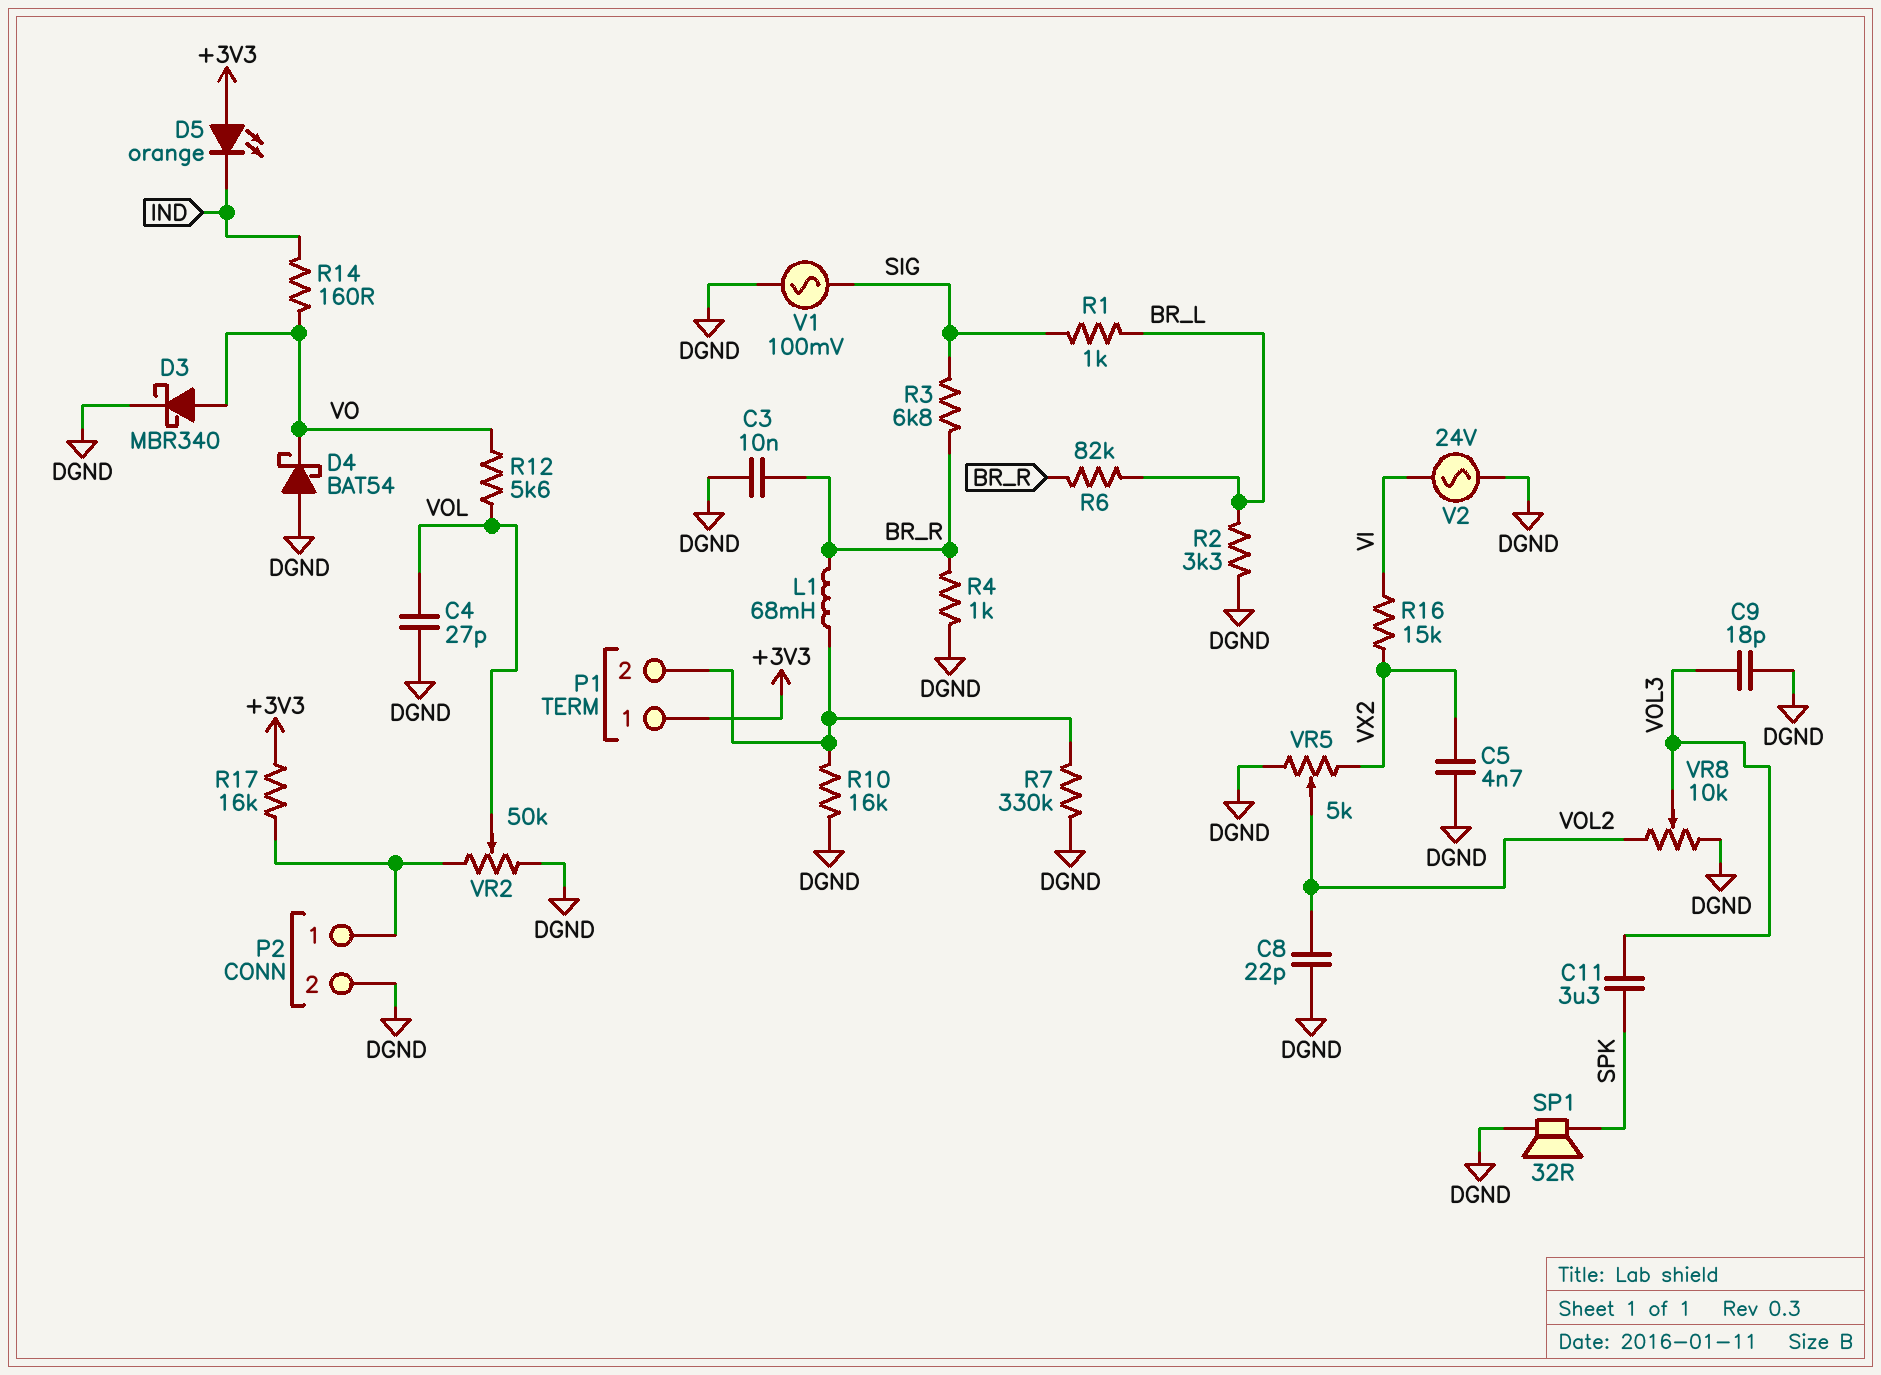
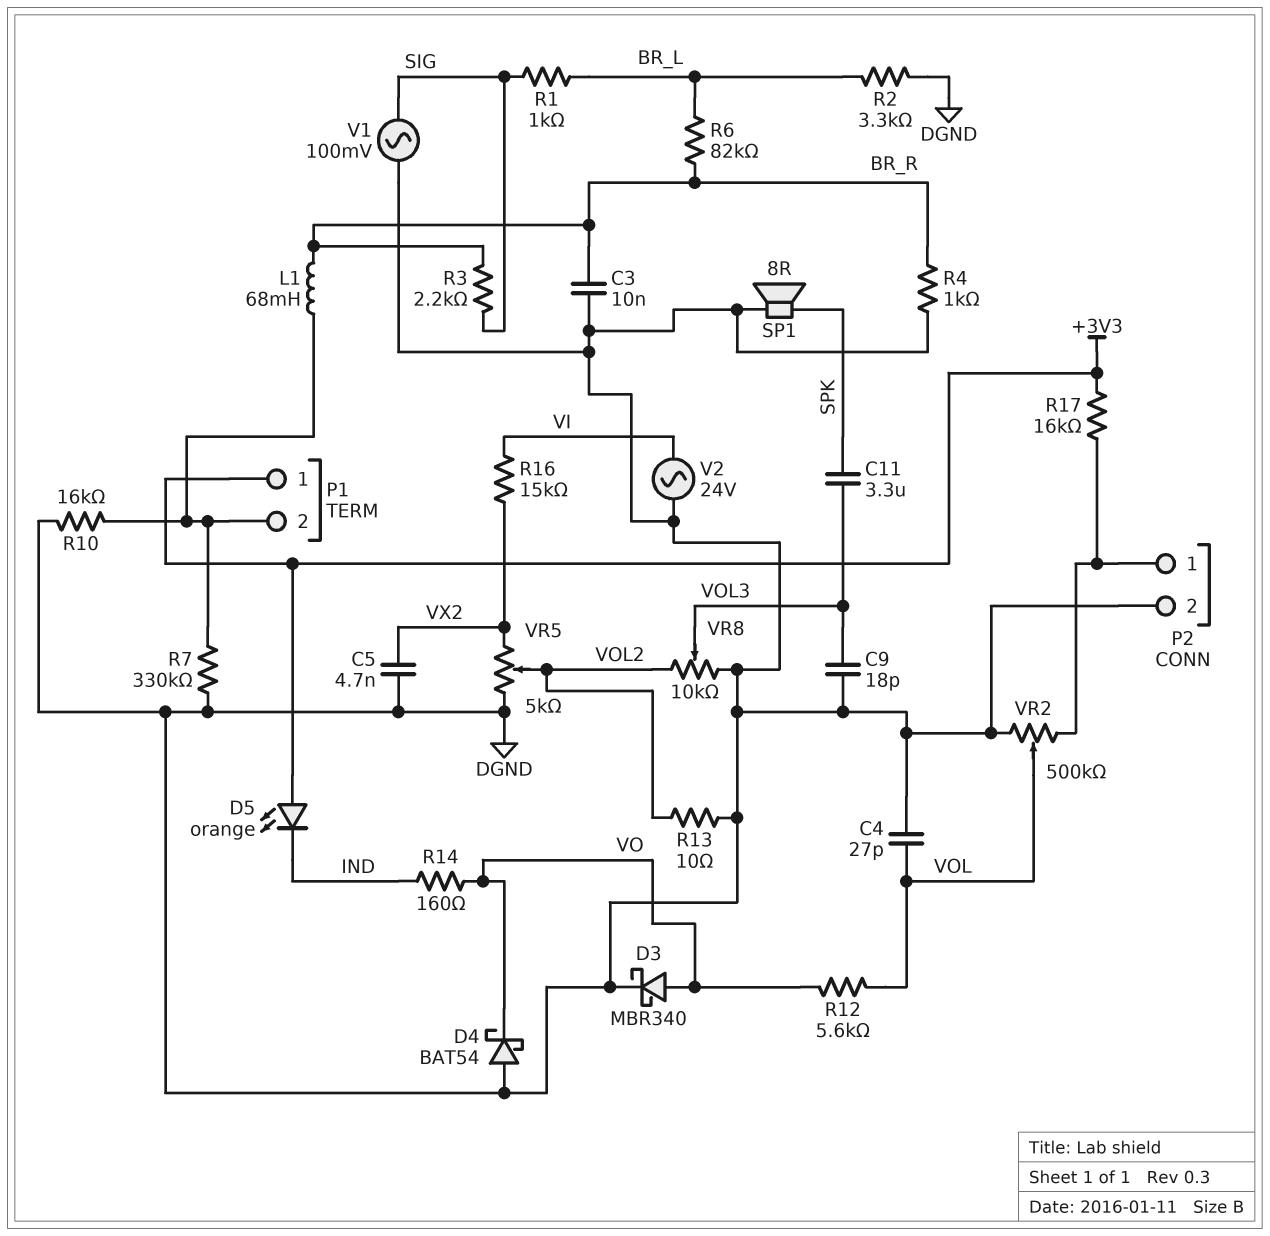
C8: 22pF (DGND, VOL2) -> none
R3: 6.8k (BR_R, SIG) -> 2.2k (BR_R, SIG)
R13: none -> 10 (DGND, VOL2)
SP1: speaker 32R (DGND, SPK) -> speaker 8R (DGND, SPK)
VR2: 50k (DGND, P2/1, wiper VOL) -> 500k (DGND, P2/1, wiper VOL)

